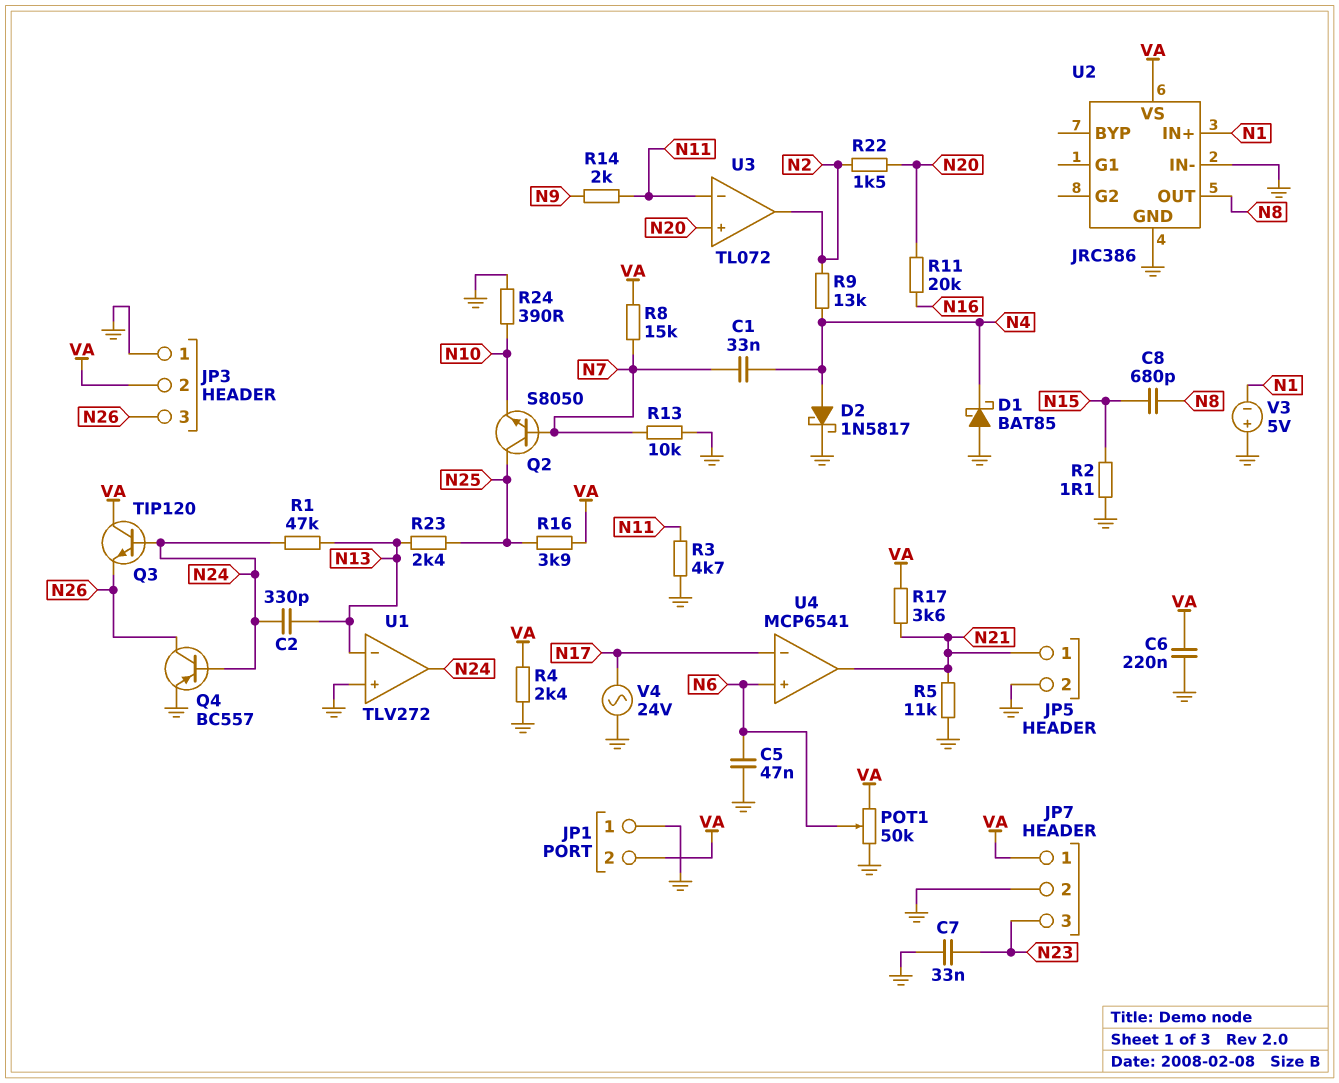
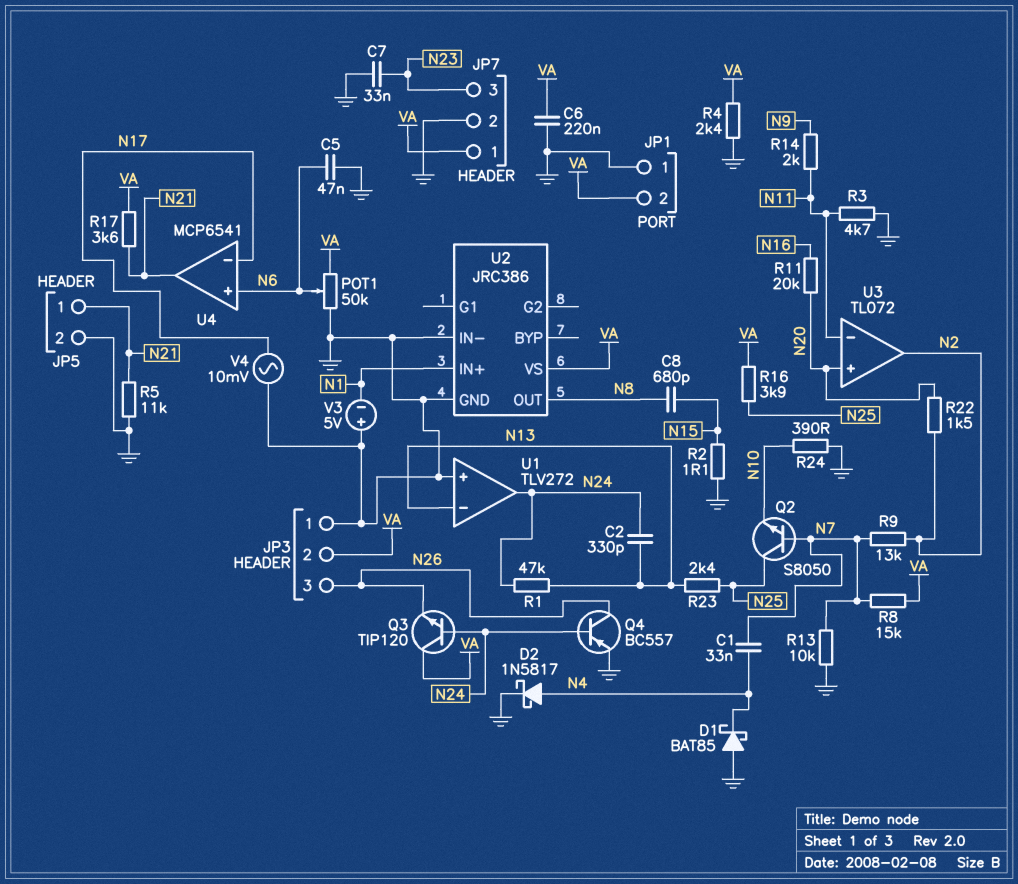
R9: 13k (N2, N4) -> 13k (N2, N7)
V4: AC 24V (GND, N17) -> AC 10mV (GND, N17)

